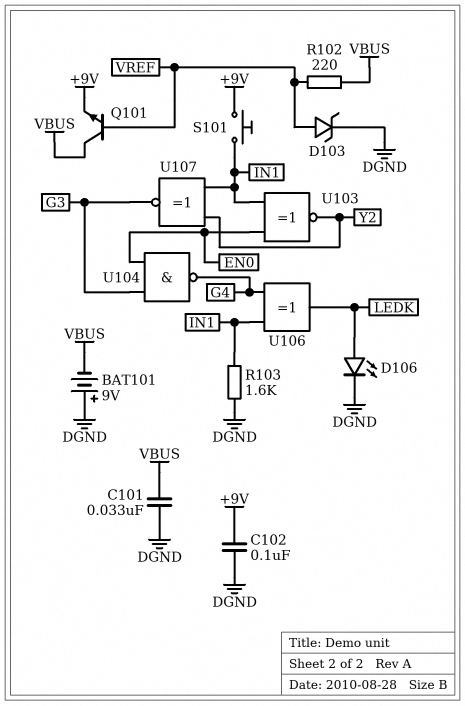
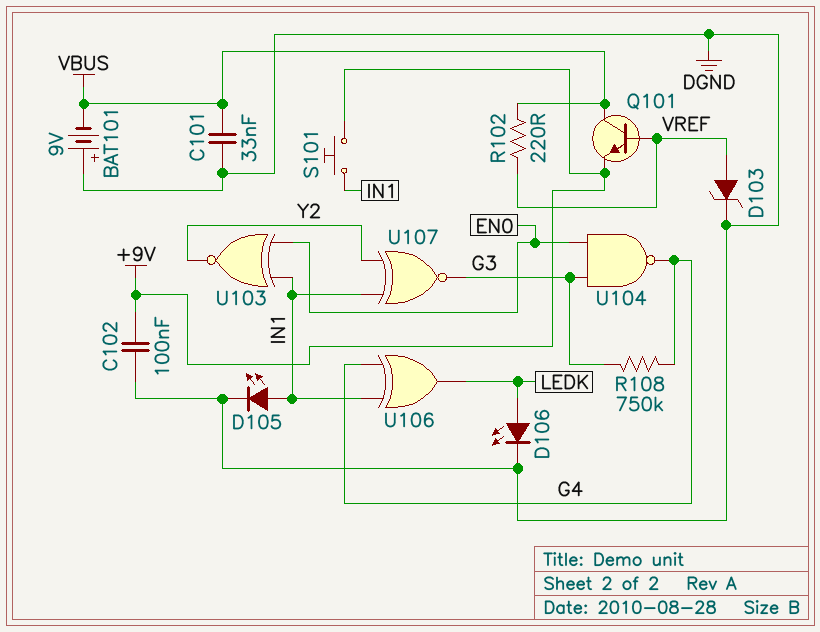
D105: none -> LED (A IN1, K DGND)
R103: 1.6k (DGND, IN1) -> none
R108: none -> 750k (G3, G4)

